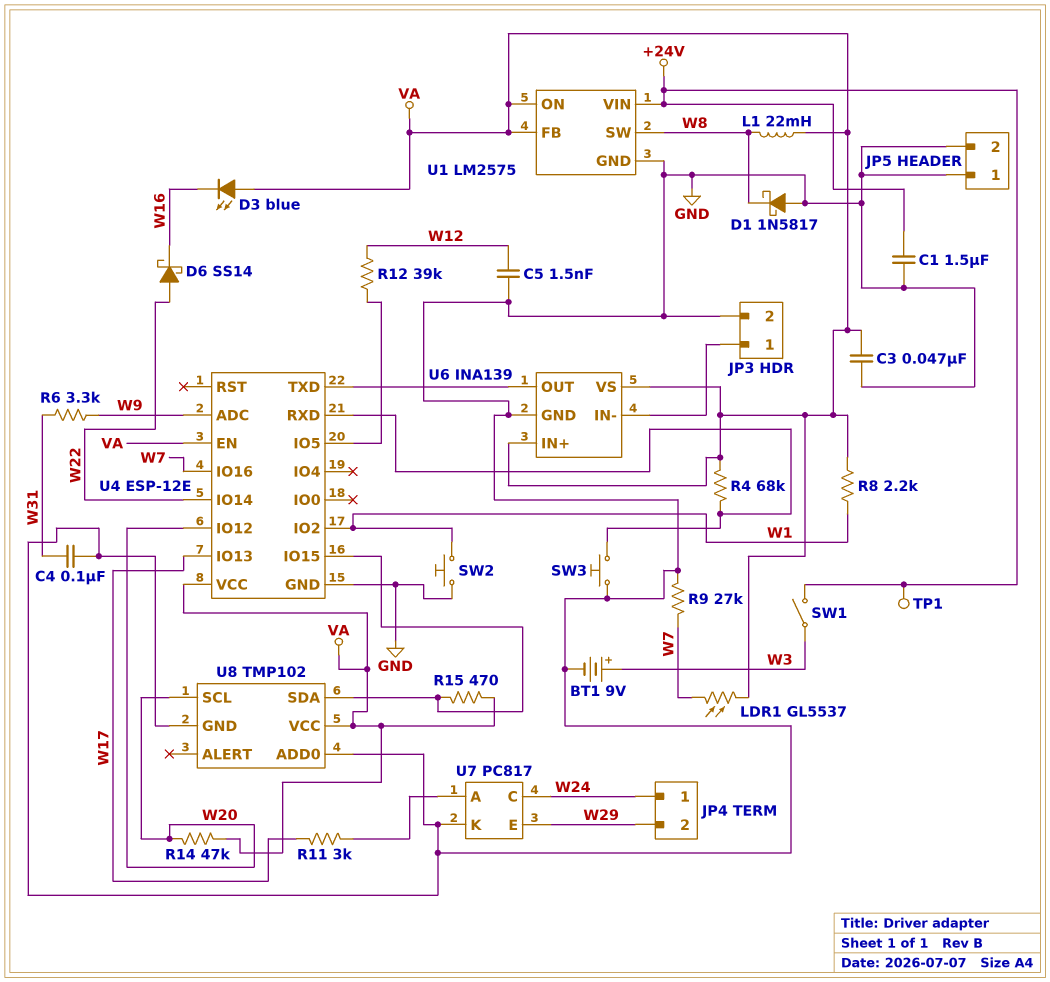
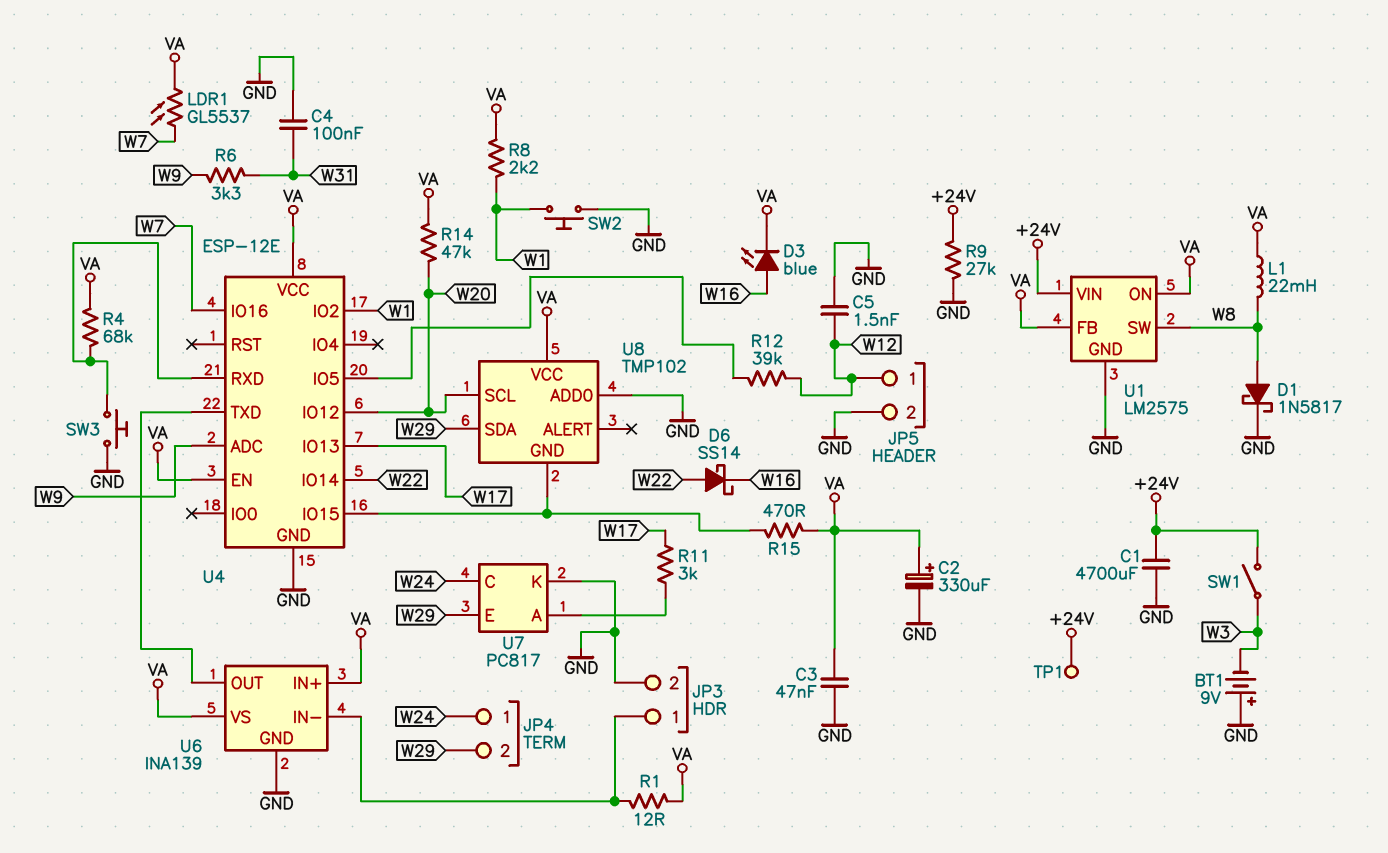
BT1: 9V (plus W3, minus GND) -> 9V (plus GND, minus W3)
C1: 1.5uF (+24V, GND) -> 4700uF (+24V, GND)
C2: none -> 330uF (plus VA, minus GND)
D1: schottky 1N5817 (A GND, K W8) -> schottky 1N5817 (A W8, K GND)
D3: LED blue (A VA, K W16) -> LED blue (A W16, K VA)
JP5 pin 1: GND -> W12
R1: none -> 12 (JP3/1, VA)
R9: 27k (GND, W7) -> 27k (+24V, GND)
U8 pin GND: GND -> U4/IO15
U8 pin SDA: U4/IO15 -> W29

